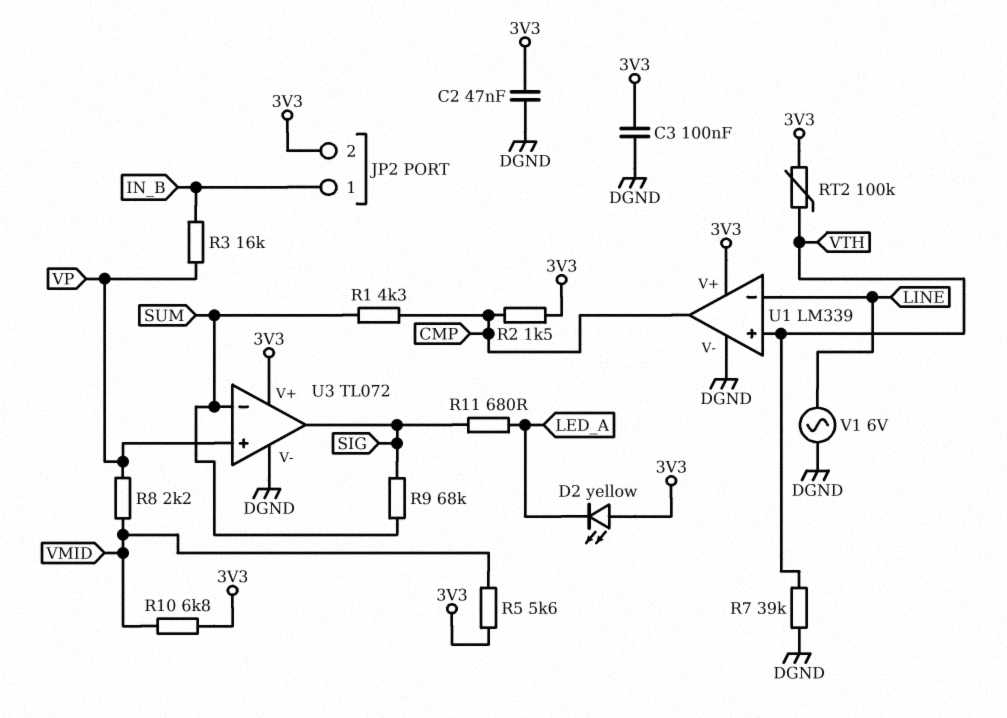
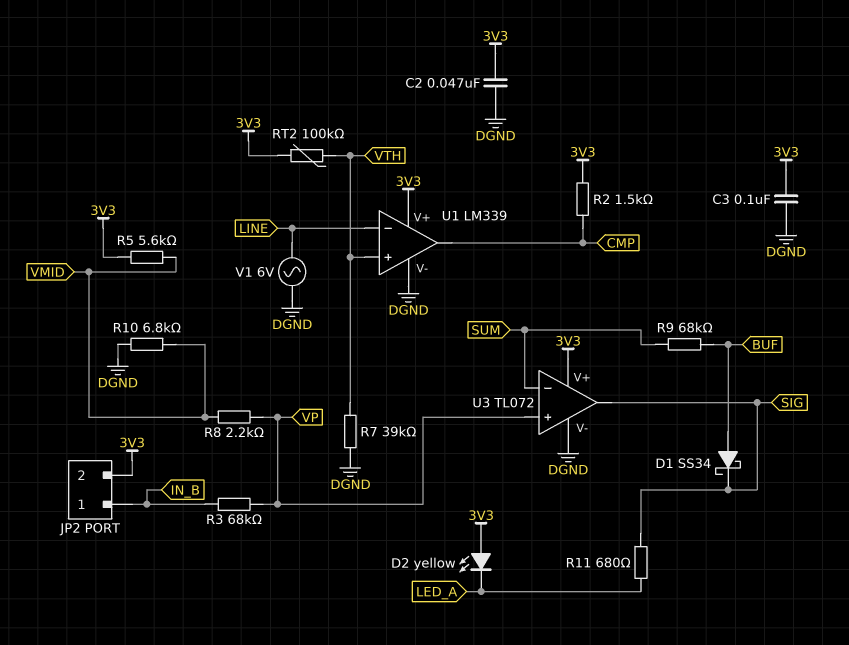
D1: none -> schottky SS34 (A BUF, K SIG)
R1: 4.3k (CMP, SUM) -> none
R3: 16k (IN_B, VP) -> 68k (IN_B, VP)
R9: 68k (SIG, SUM) -> 68k (BUF, SUM)
R10: 6.8k (3V3, VMID) -> 6.8k (DGND, VMID)

